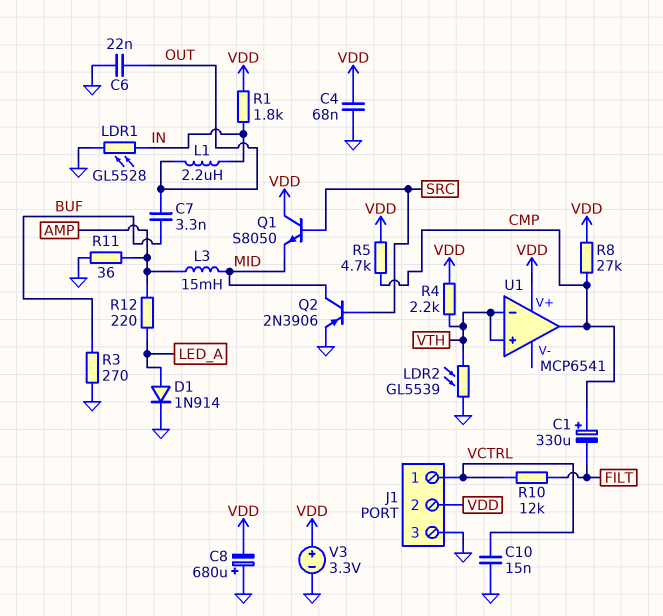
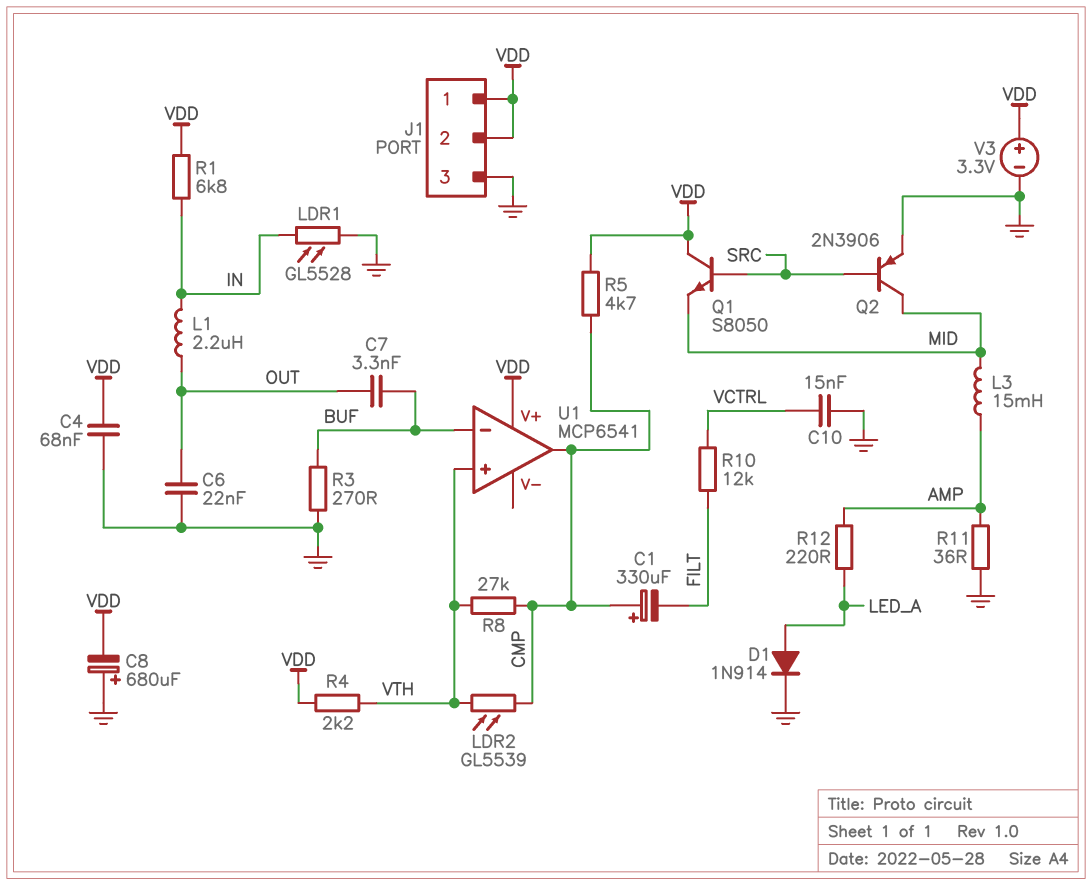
J1 pin 1: VCTRL -> VDD
LDR2: GL5539 (GND, VTH) -> GL5539 (CMP, VTH)
R1: 1.8k (IN, VDD) -> 6.8k (IN, VDD)
R8: 27k (CMP, VDD) -> 27k (CMP, VTH)
U1 pin in-: VTH -> BUF

